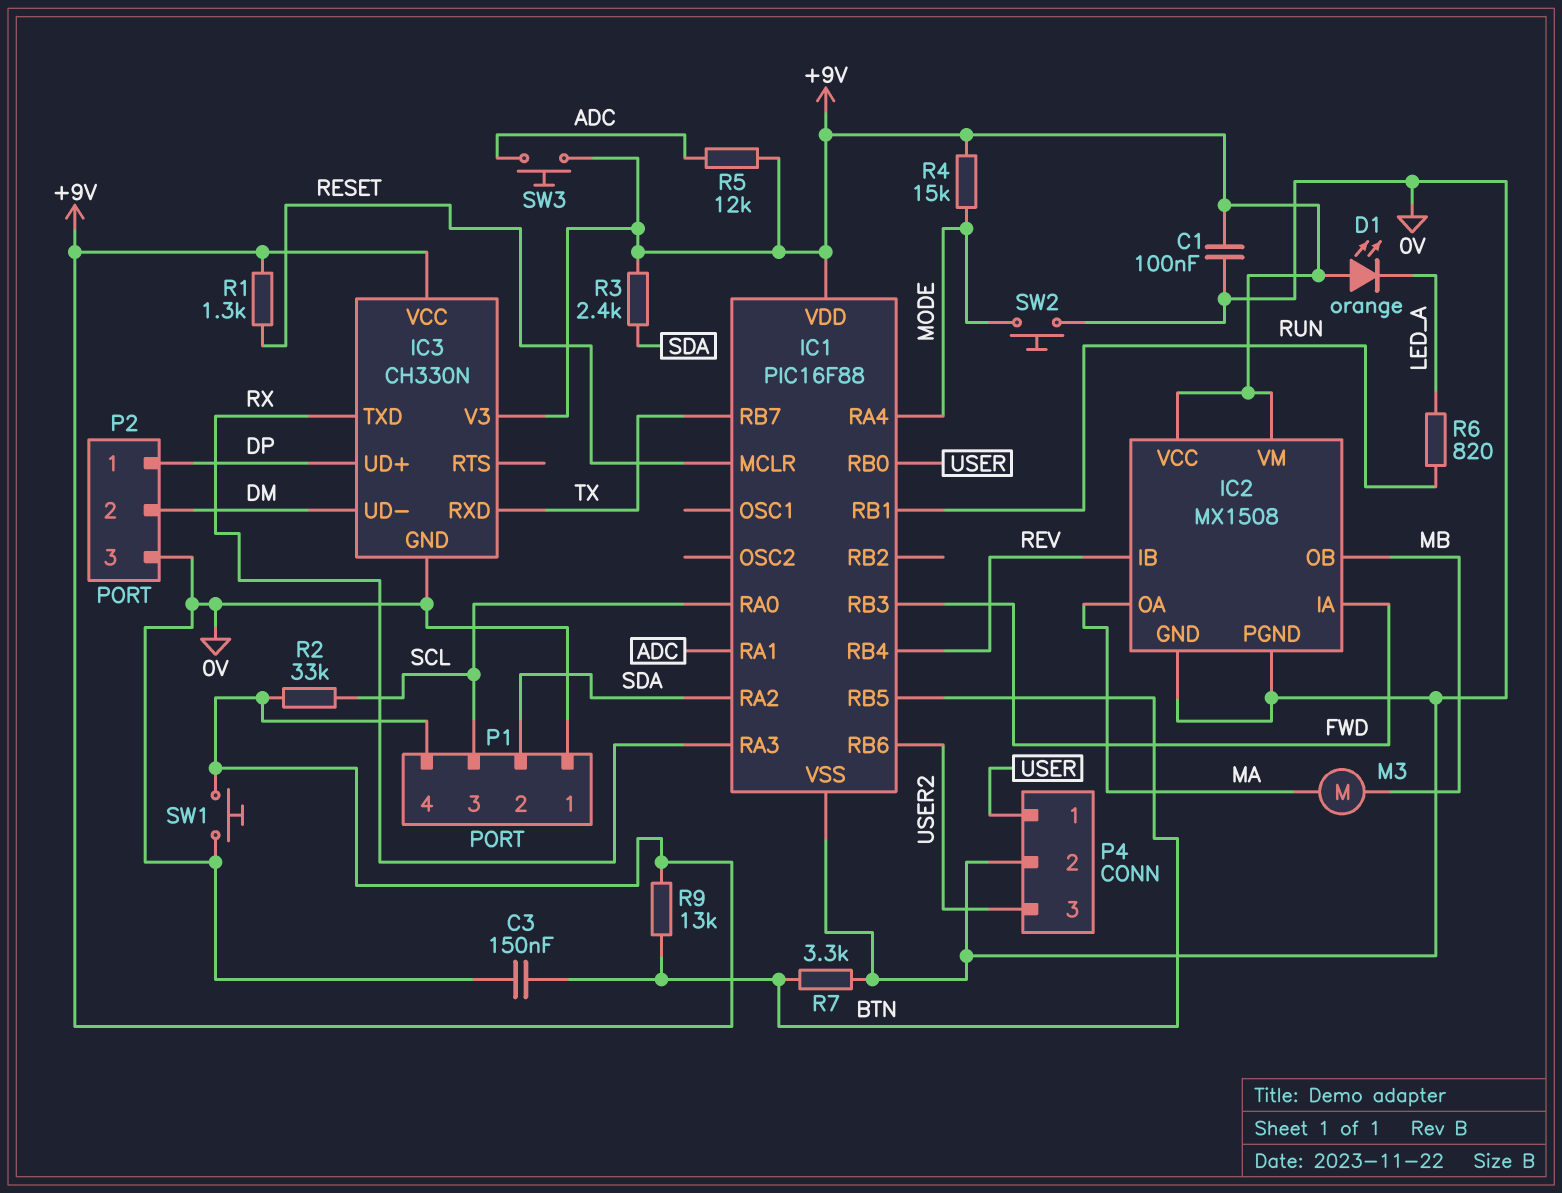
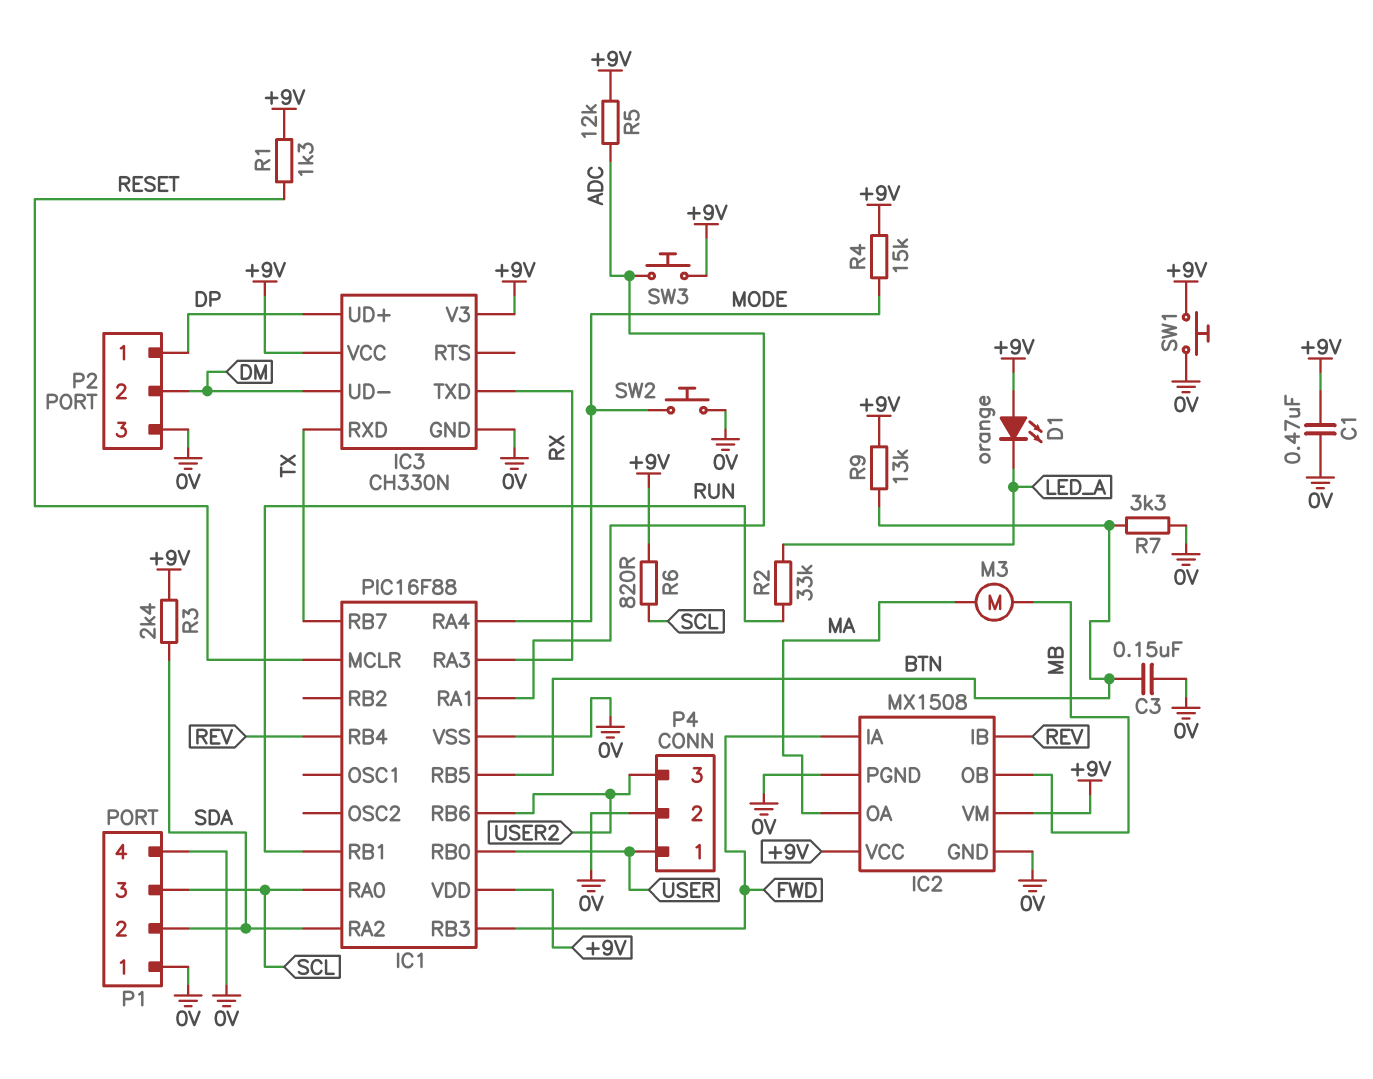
C1: 100nF (+9V, 0V) -> 470nF (+9V, 0V)
P1 pin 4: +9V -> 0V
R2: 33k (+9V, SCL) -> 33k (LED_A, RUN)
R6: 820 (LED_A, RUN) -> 820 (+9V, SCL)

